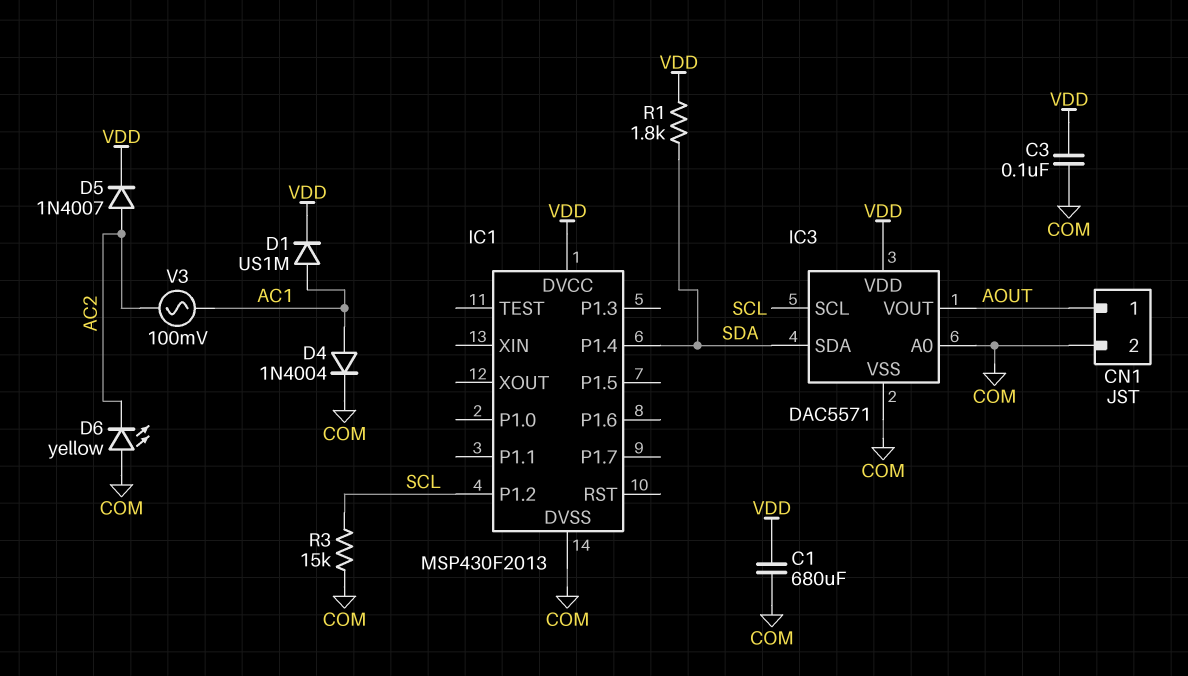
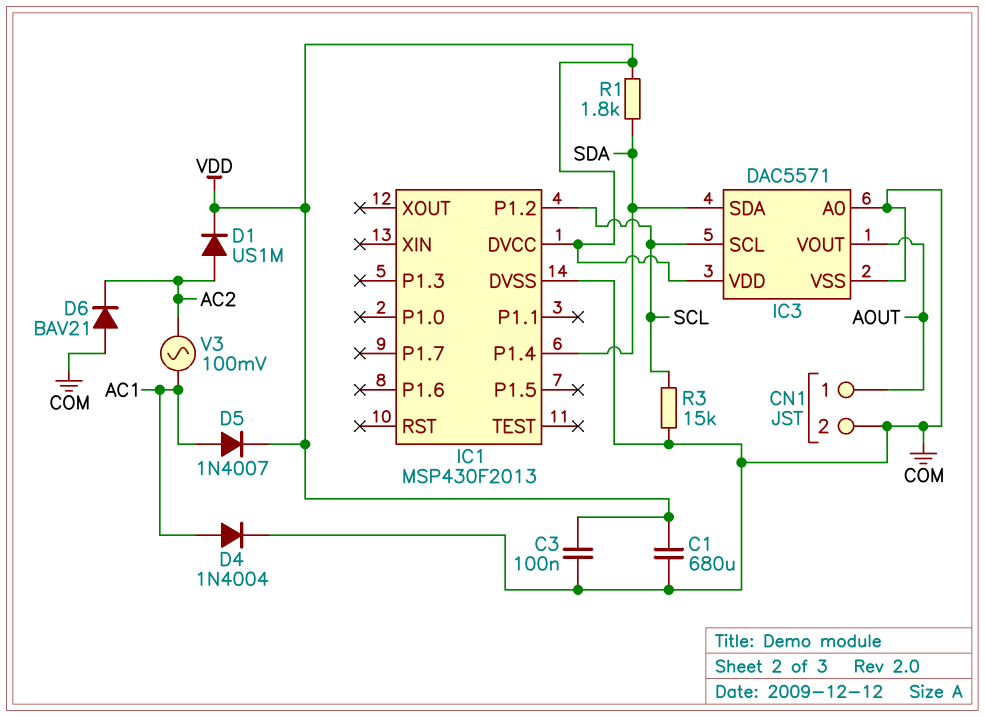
D1: diode US1M (A AC1, K VDD) -> diode US1M (A AC2, K VDD)
D5: diode 1N4007 (A AC2, K VDD) -> diode 1N4007 (A AC1, K VDD)
D6: LED yellow (A COM, K AC2) -> diode BAV21 (A COM, K AC2)

